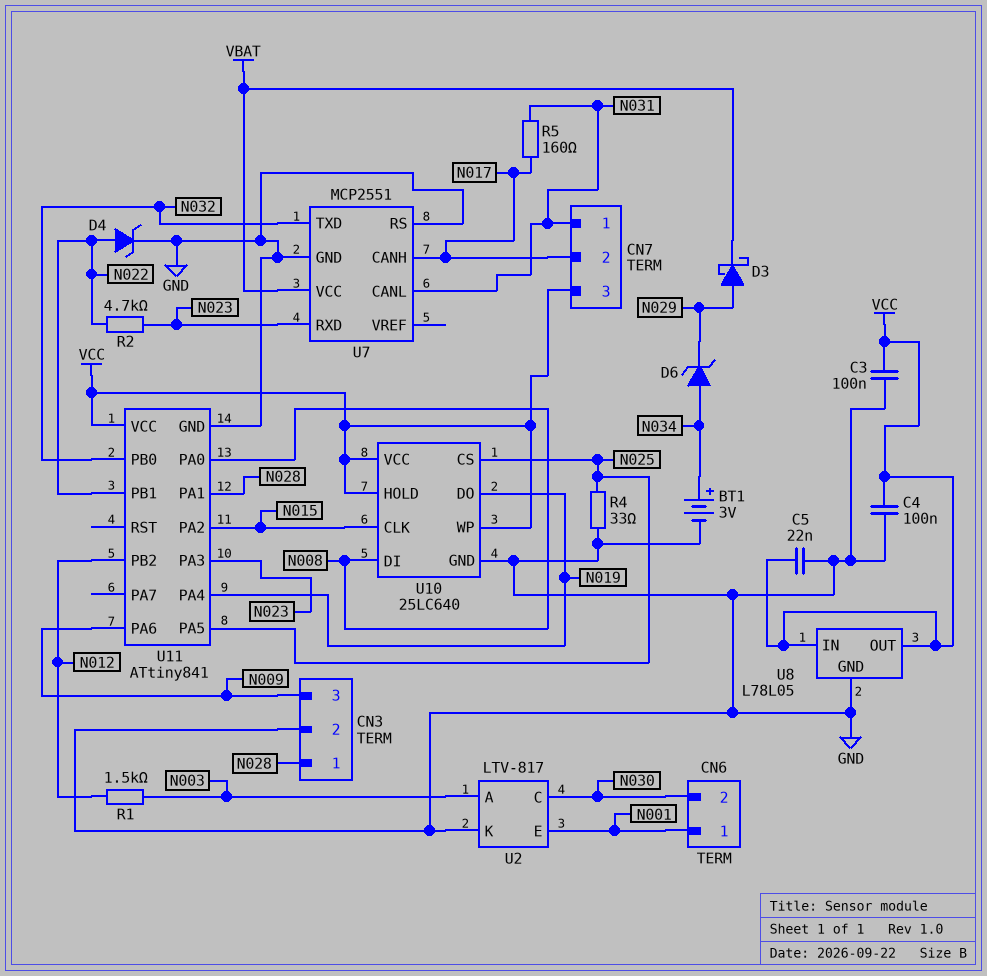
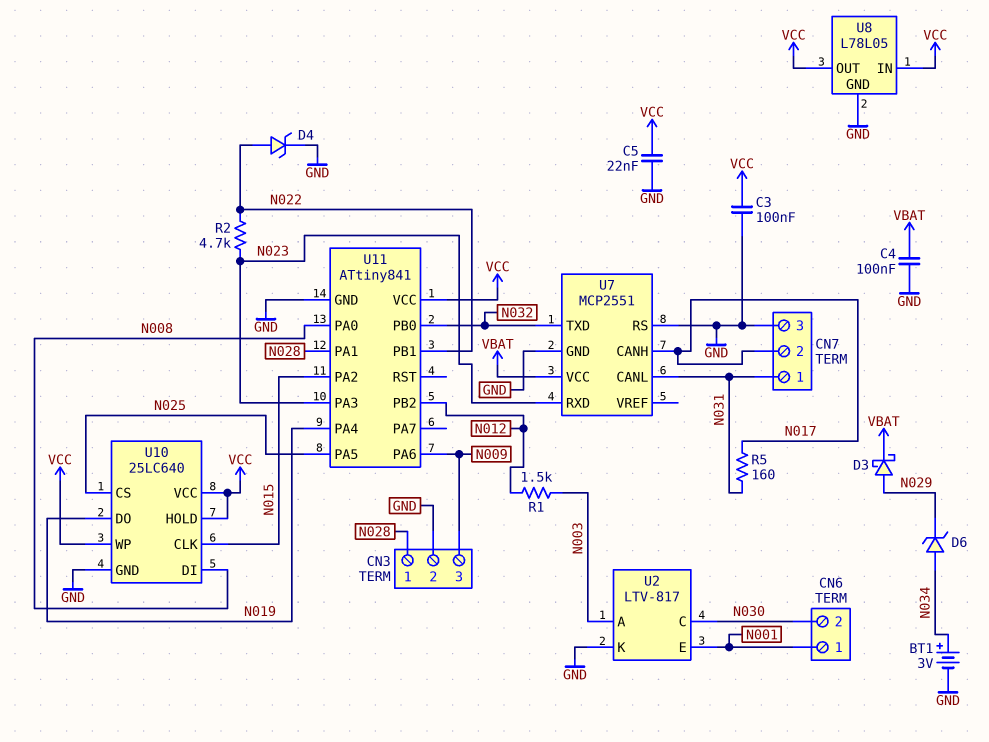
C4: 100nF (GND, VCC) -> 100nF (GND, VBAT)
CN7 pin 3: VCC -> GND
R4: 33 (GND, N025) -> none

